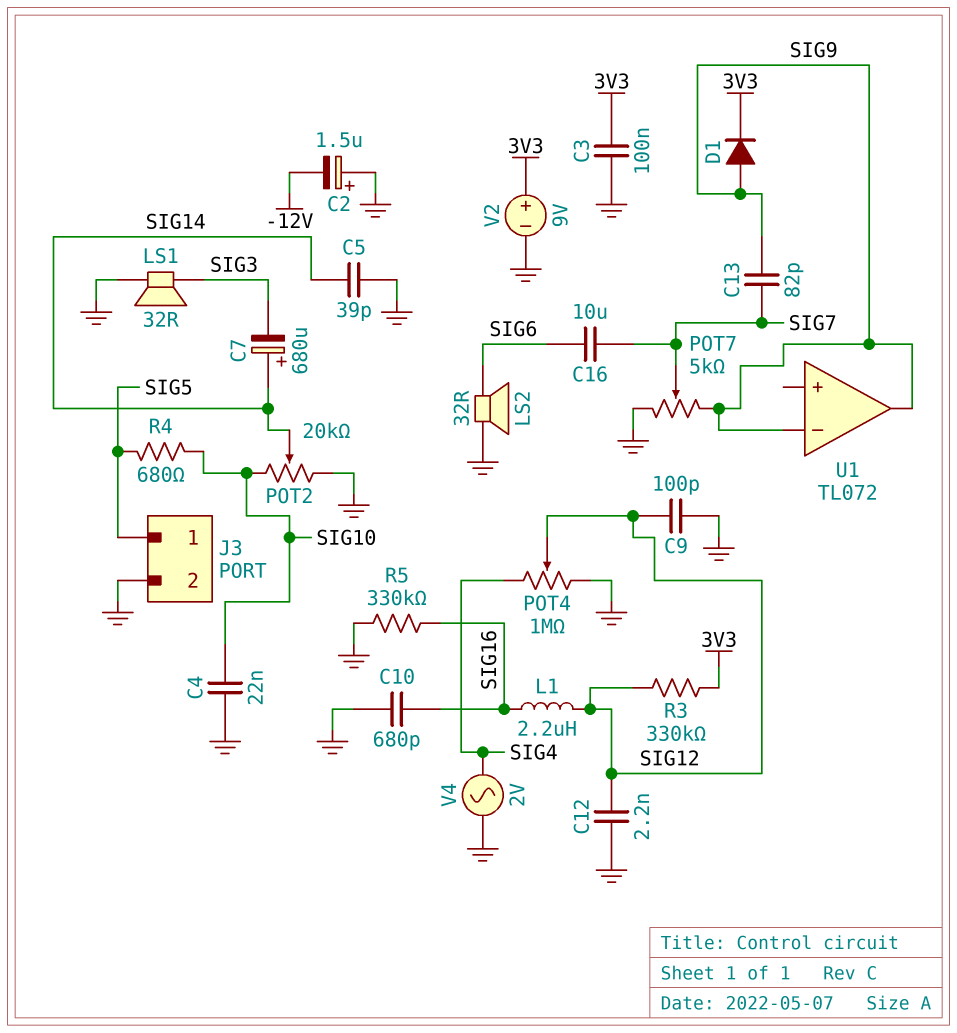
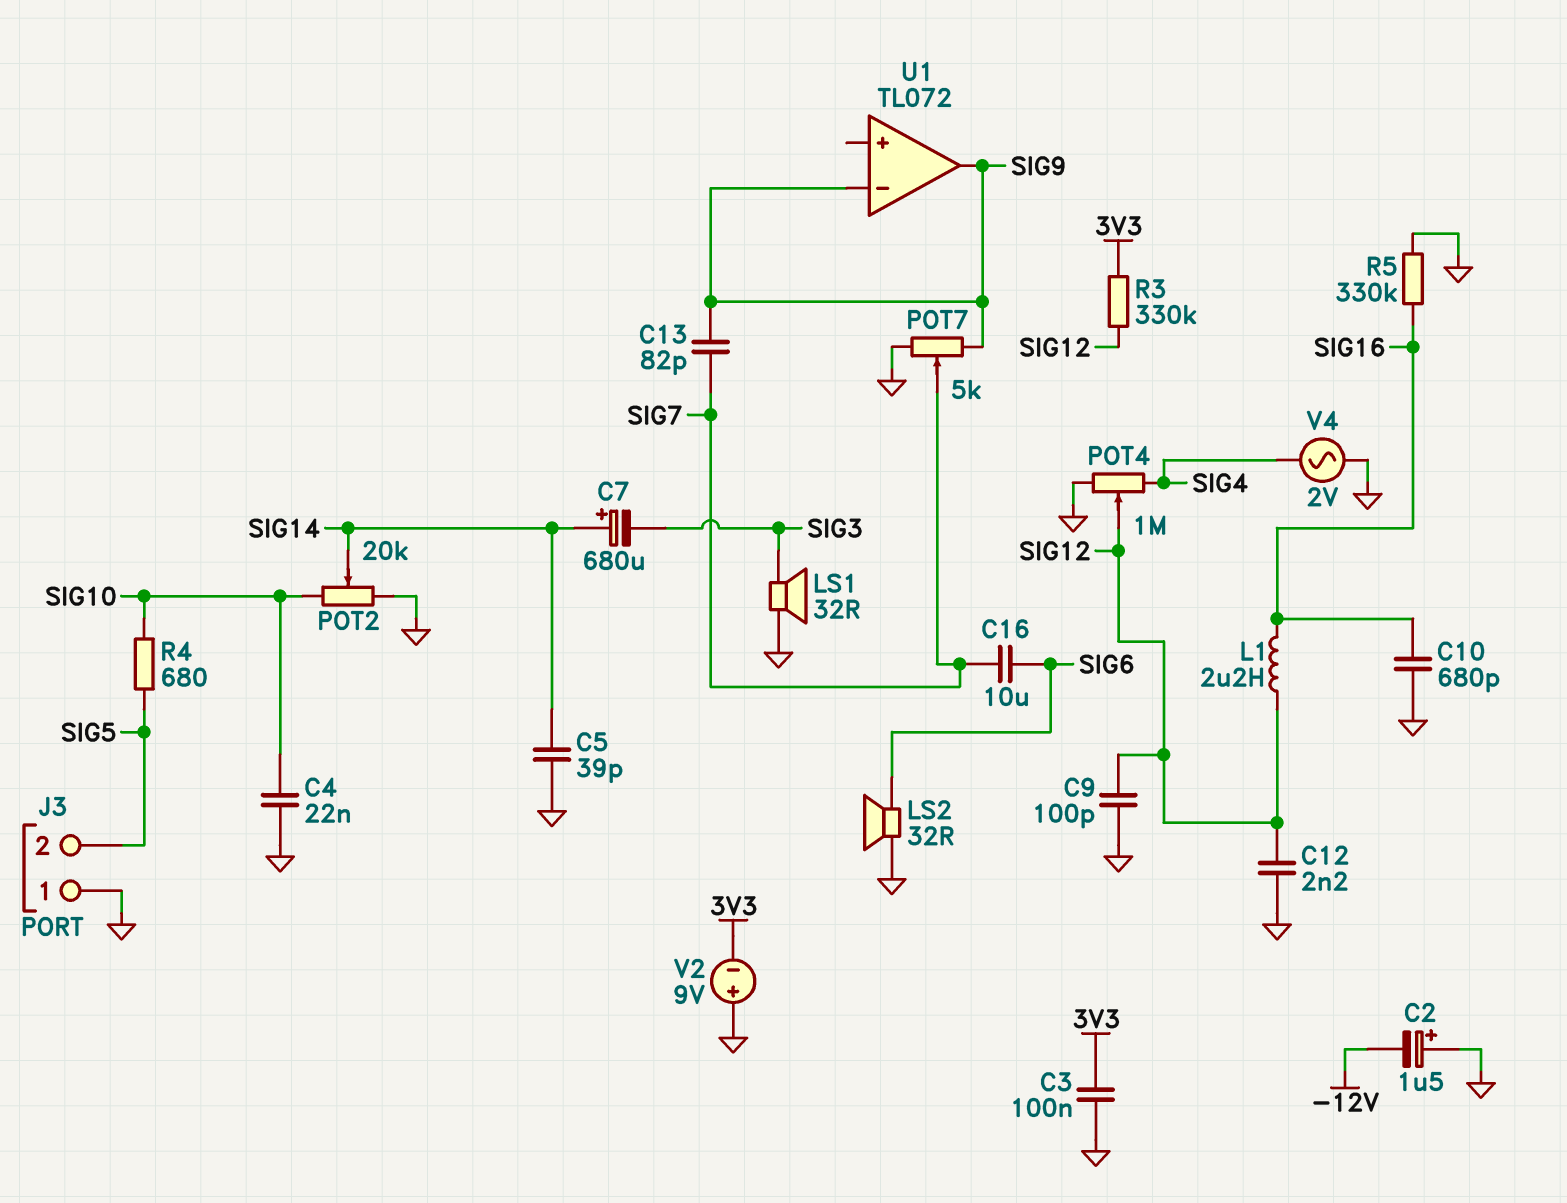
D1: diode (A SIG9, K 3V3) -> none
J3 pin 1: SIG5 -> GND
J3 pin 2: GND -> SIG5
V2: 9V (plus 3V3, minus GND) -> 9V (plus GND, minus 3V3)

